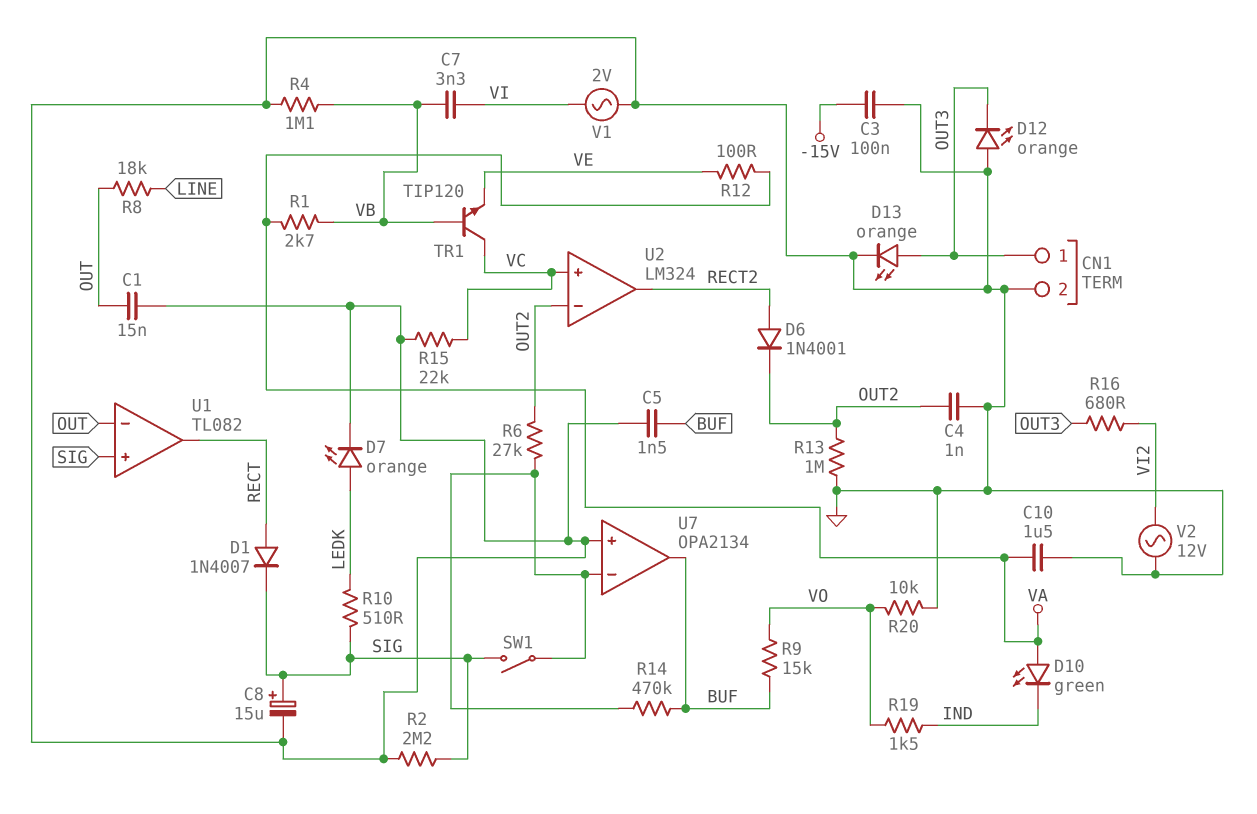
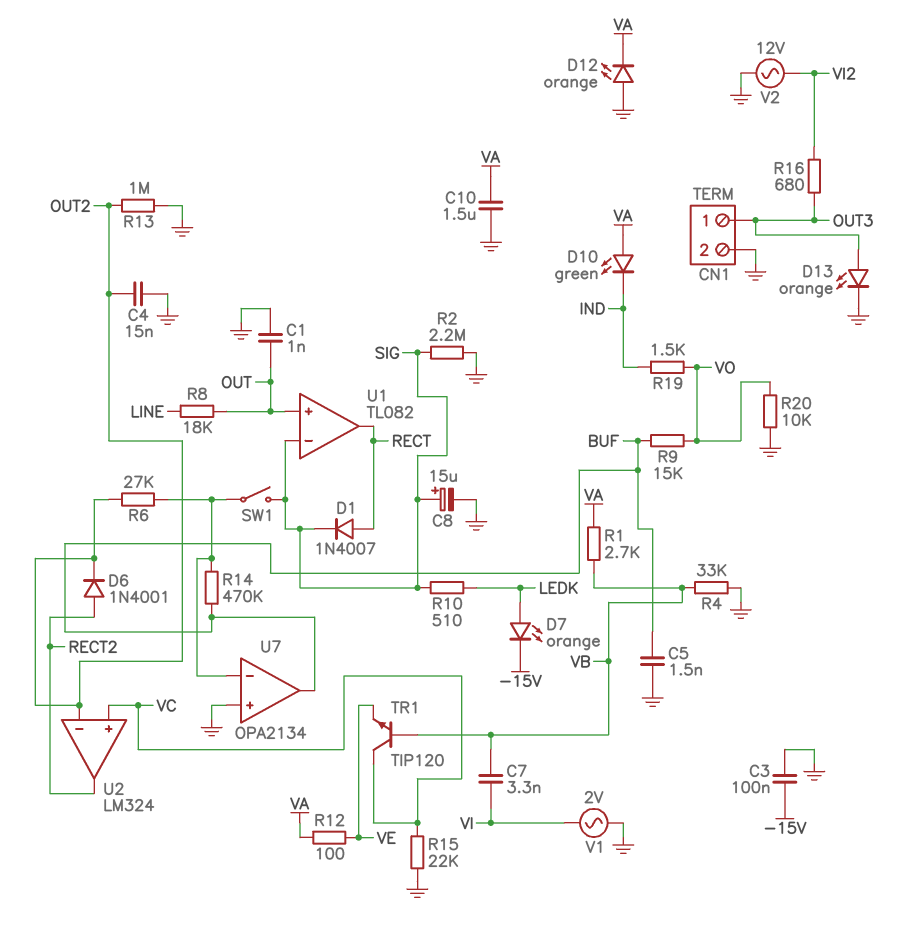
C1: 15nF (GND, OUT) -> 1nF (GND, OUT)
C4: 1nF (GND, OUT2) -> 15nF (GND, OUT2)
D7: LED orange (A LEDK, K GND) -> LED orange (A LEDK, K -15V)
D12: LED orange (A GND, K OUT3) -> LED orange (A GND, K VA)
R4: 1.1M (GND, VB) -> 33k (GND, VB)
U1 pin in+: SIG -> OUT
U1 pin in-: OUT -> SIG

